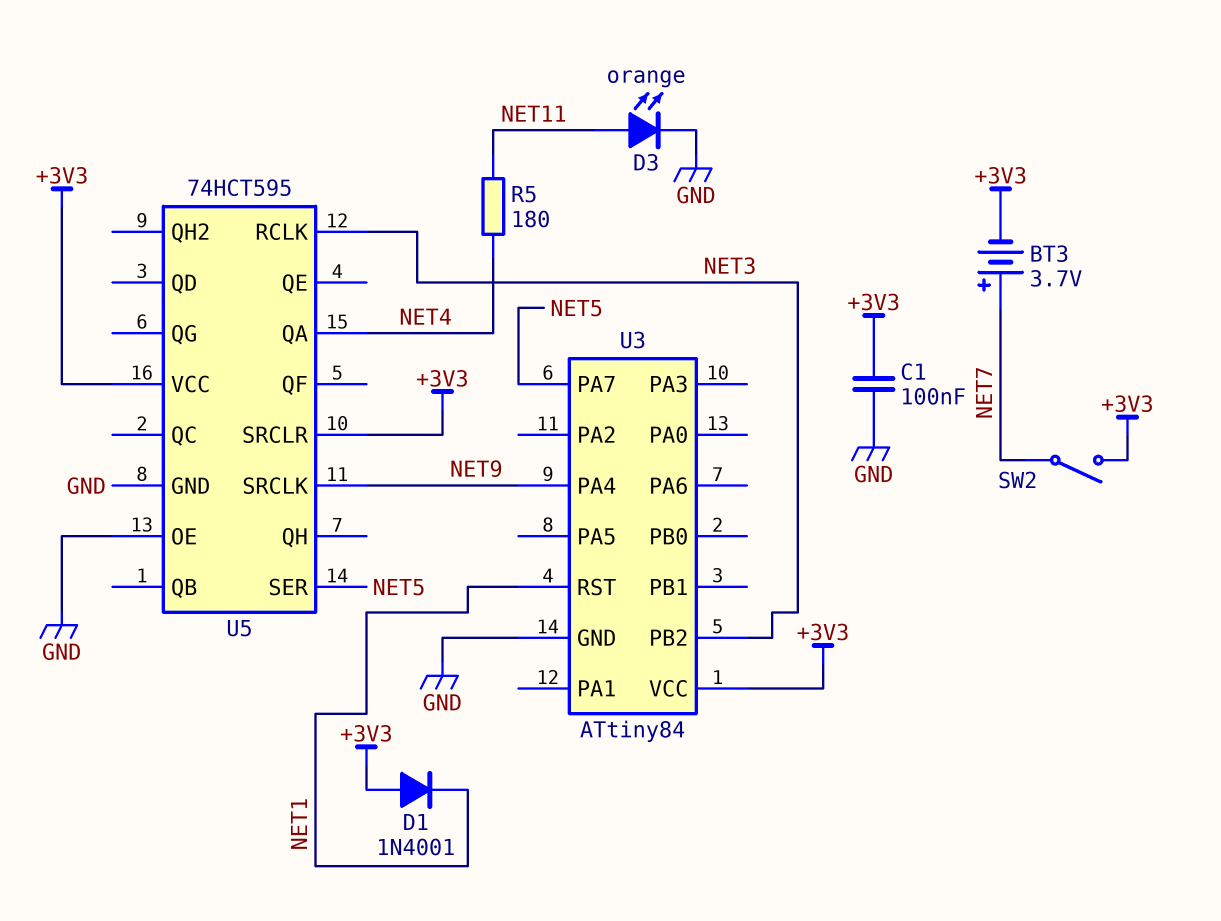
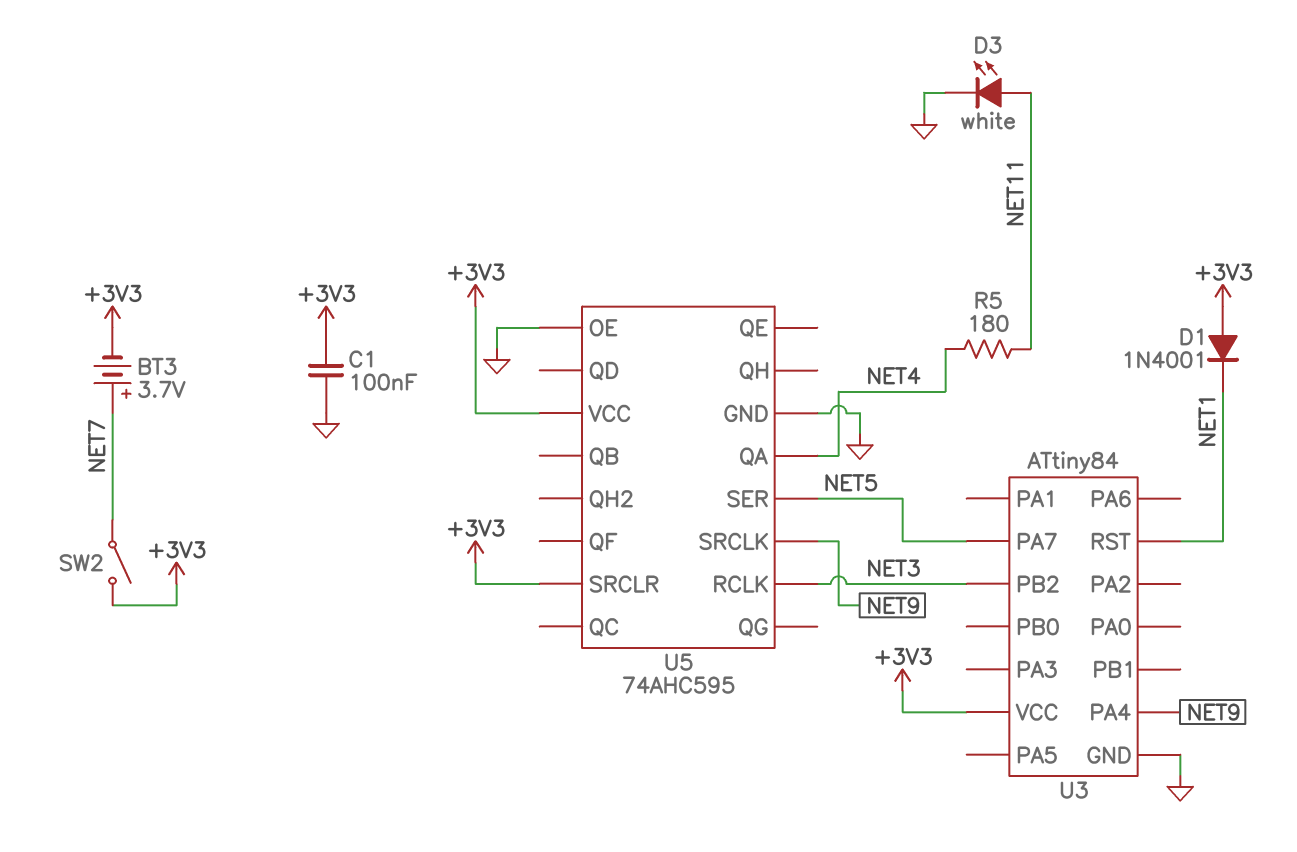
D3: LED orange (A NET11, K GND) -> LED white (A NET11, K GND)
U5: 74HCT595 -> 74AHC595

